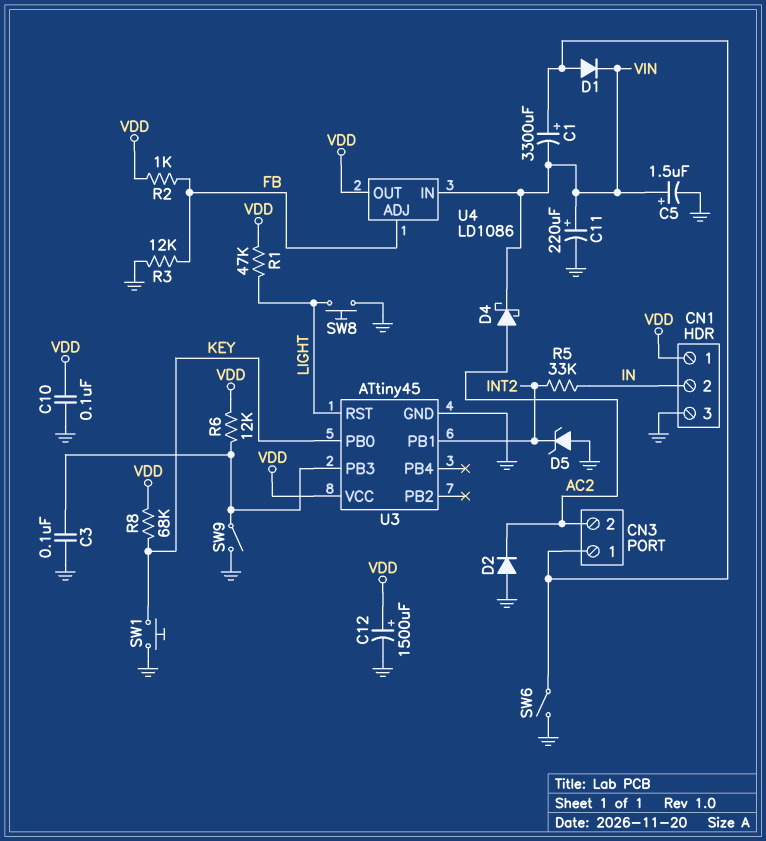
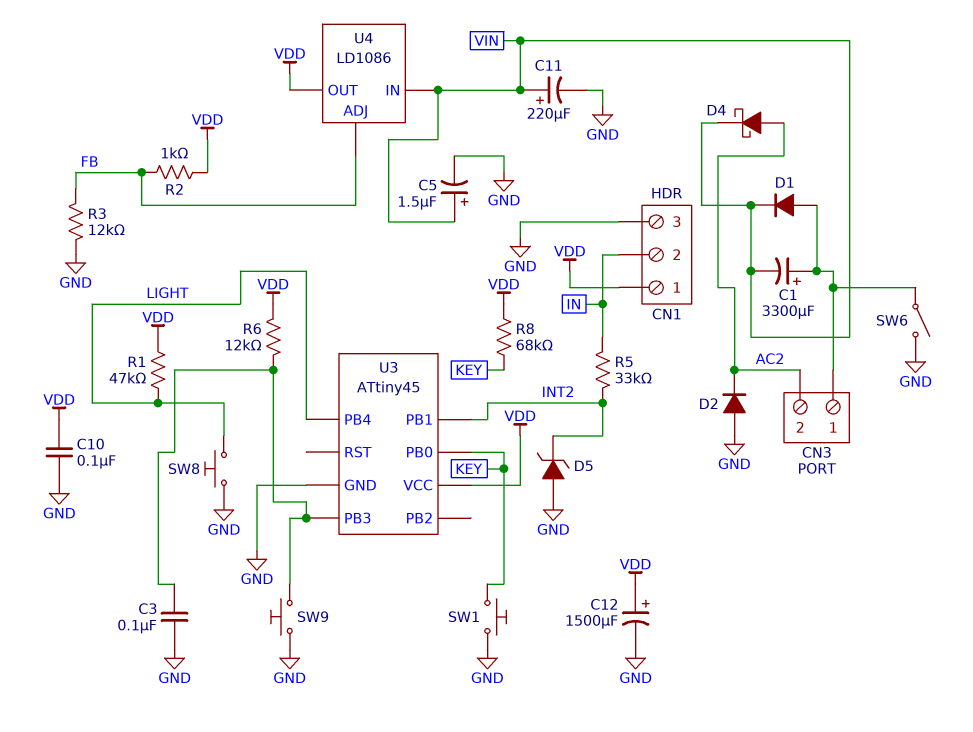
SW9: switch (GND, U3/PB3) -> button (GND, U3/PB3)
U3 pin PB4: none -> LIGHT
U3 pin RST: LIGHT -> none

